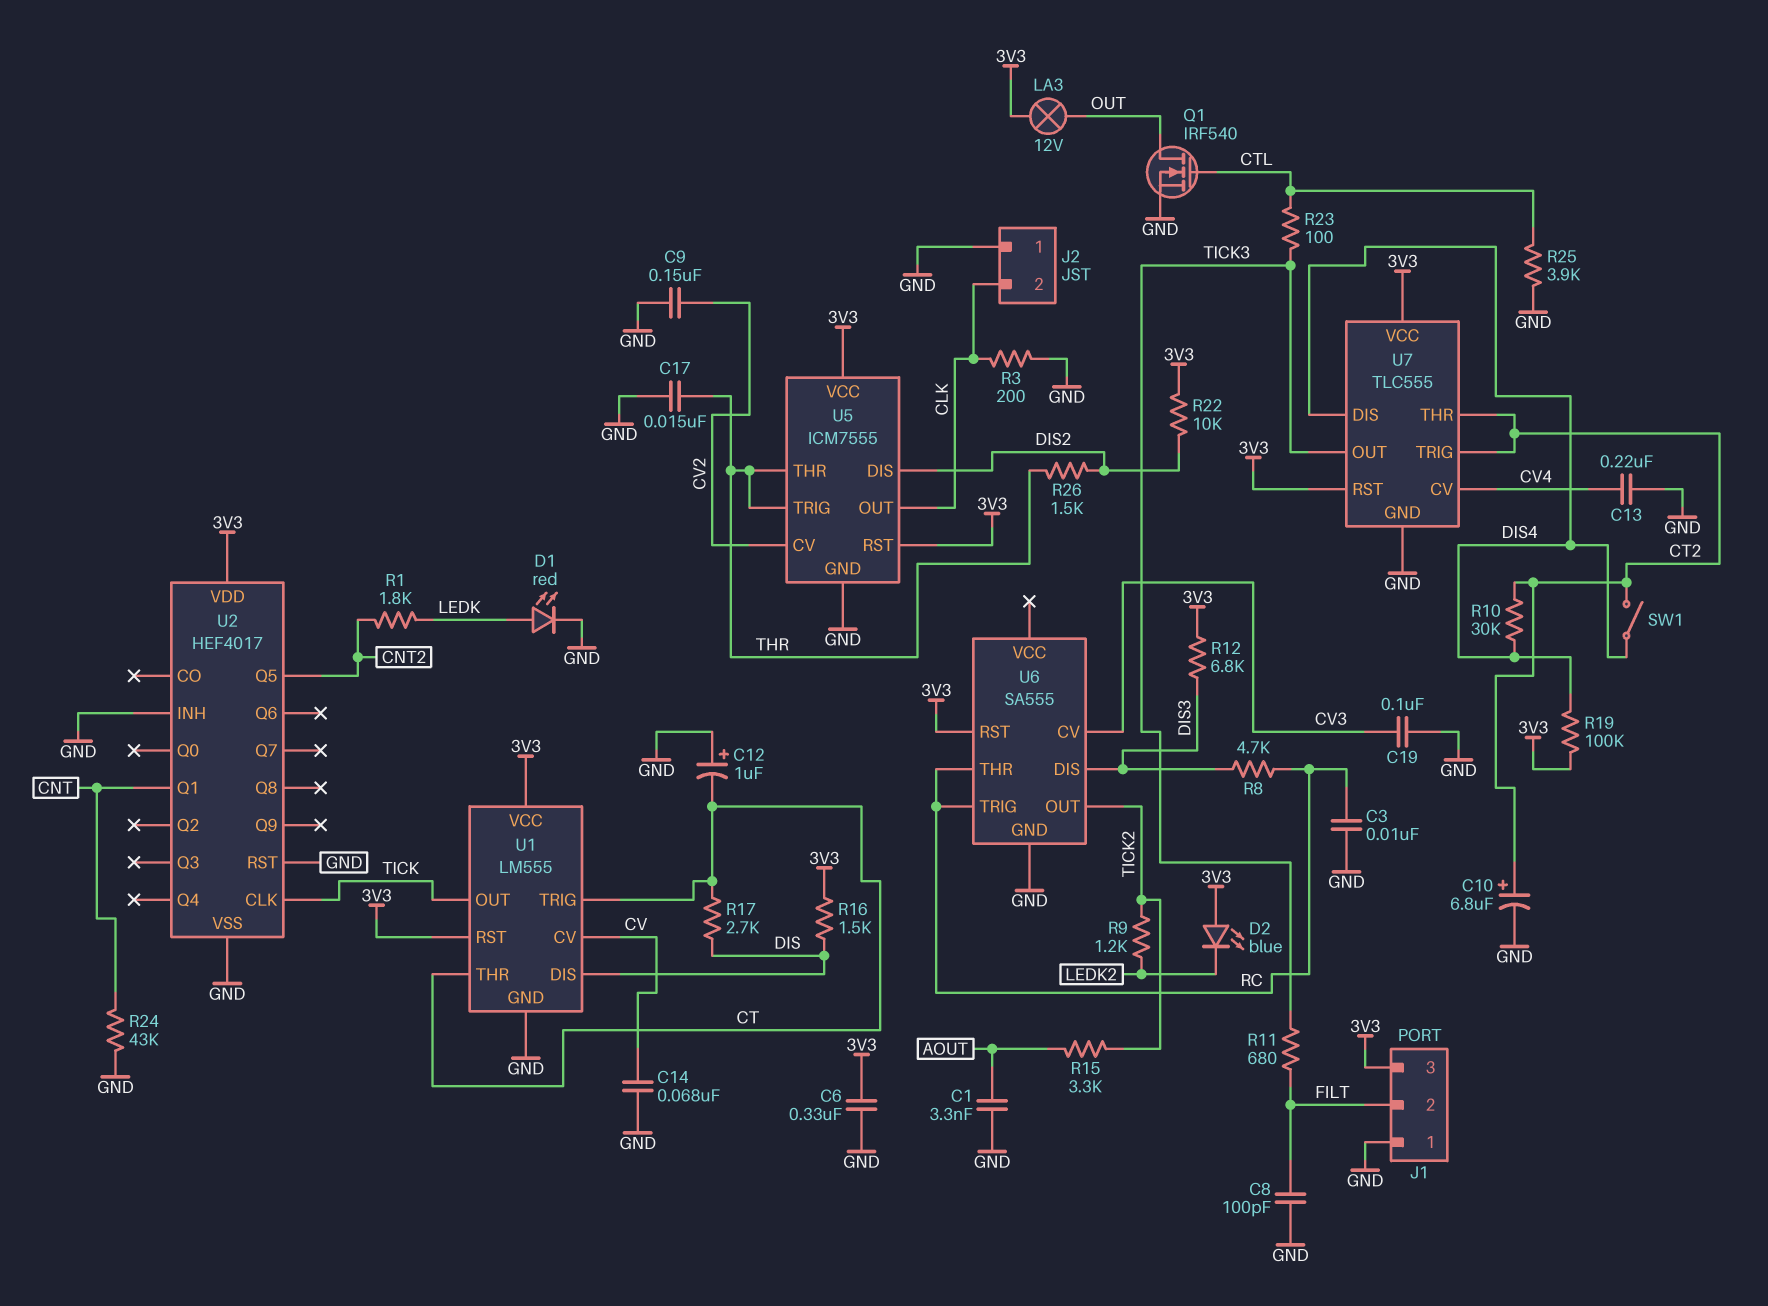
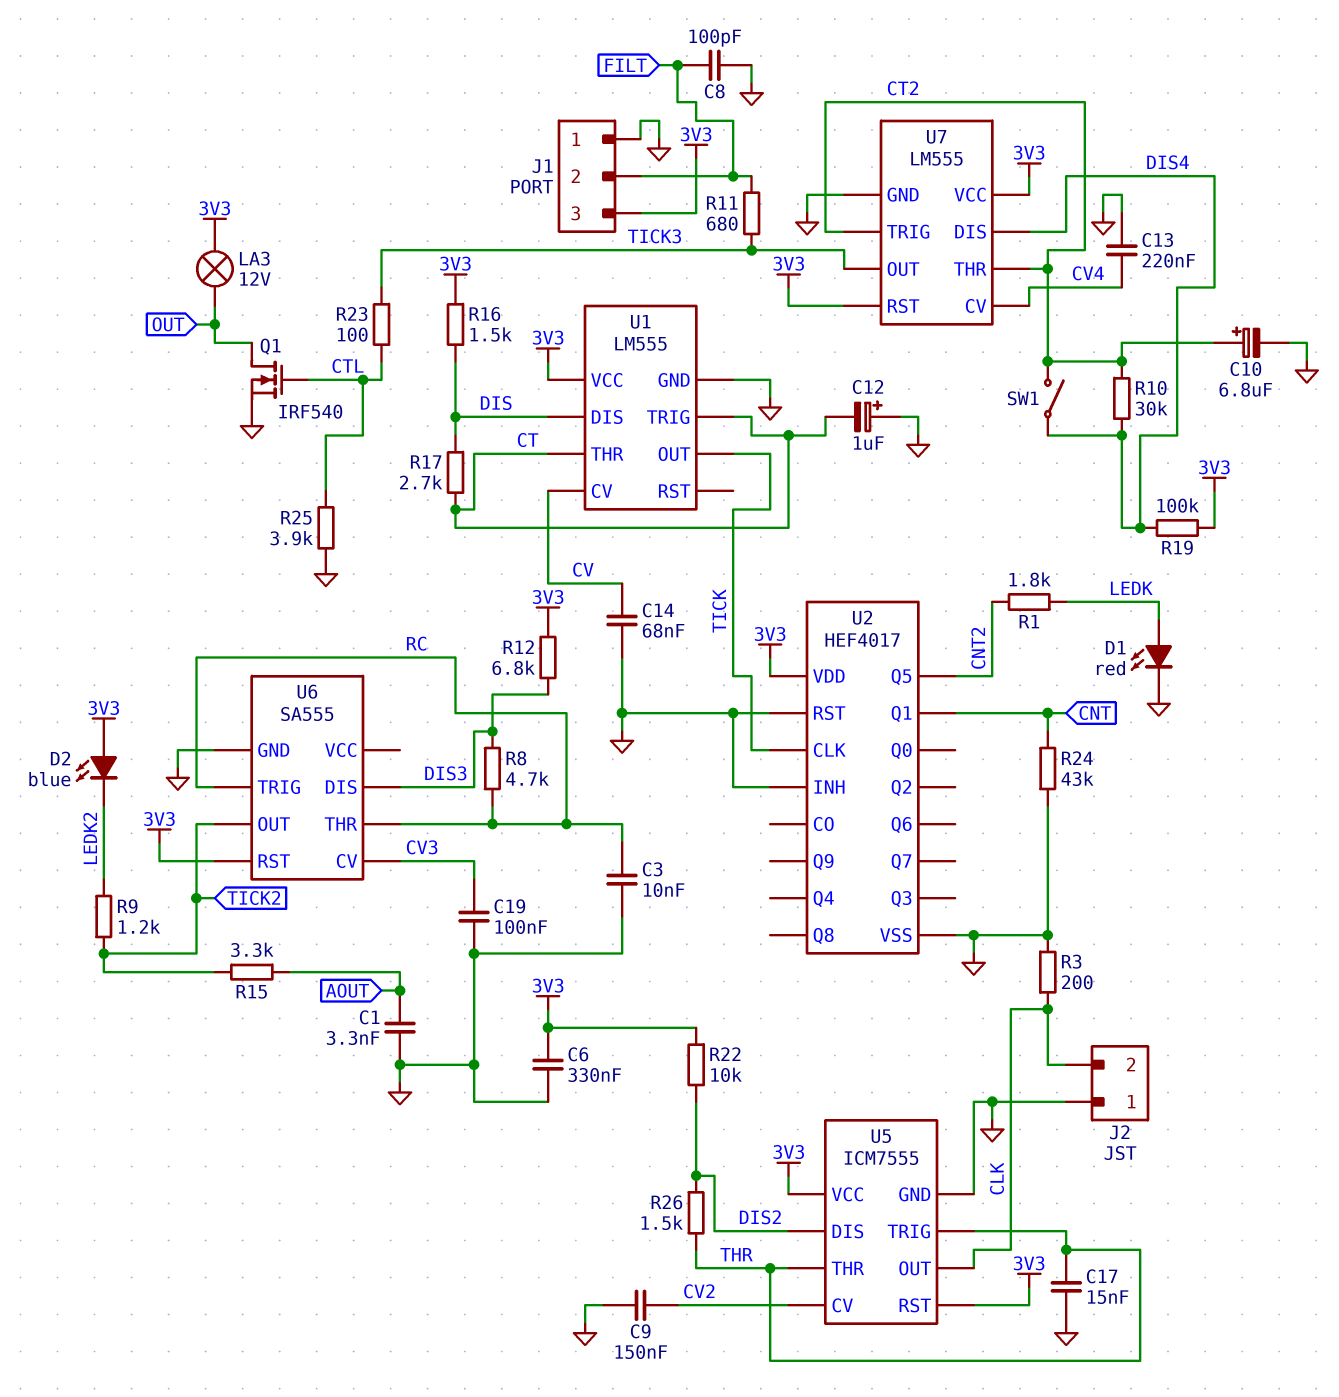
U1 pin RST: 3V3 -> none
U7: TLC555 -> LM555

